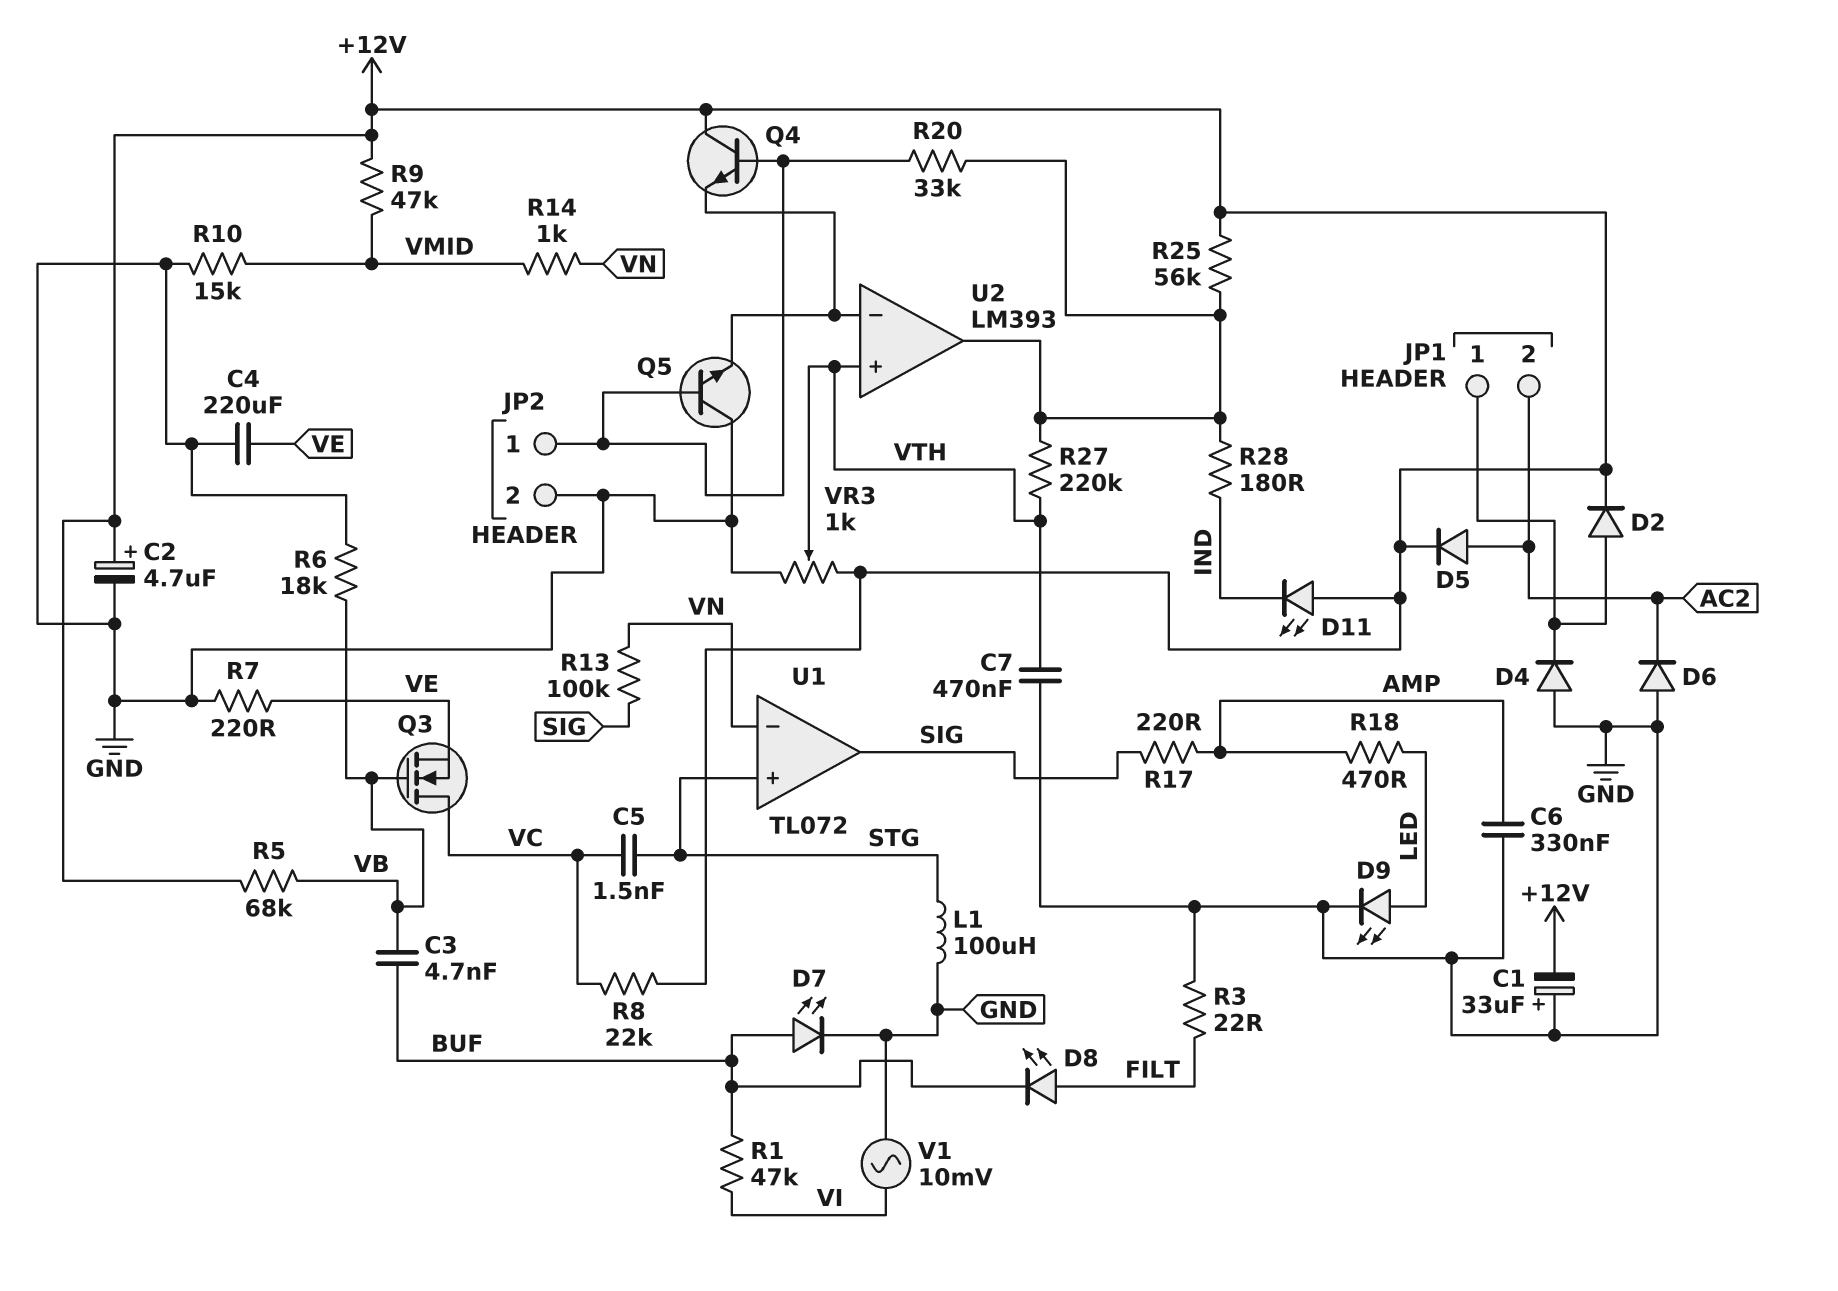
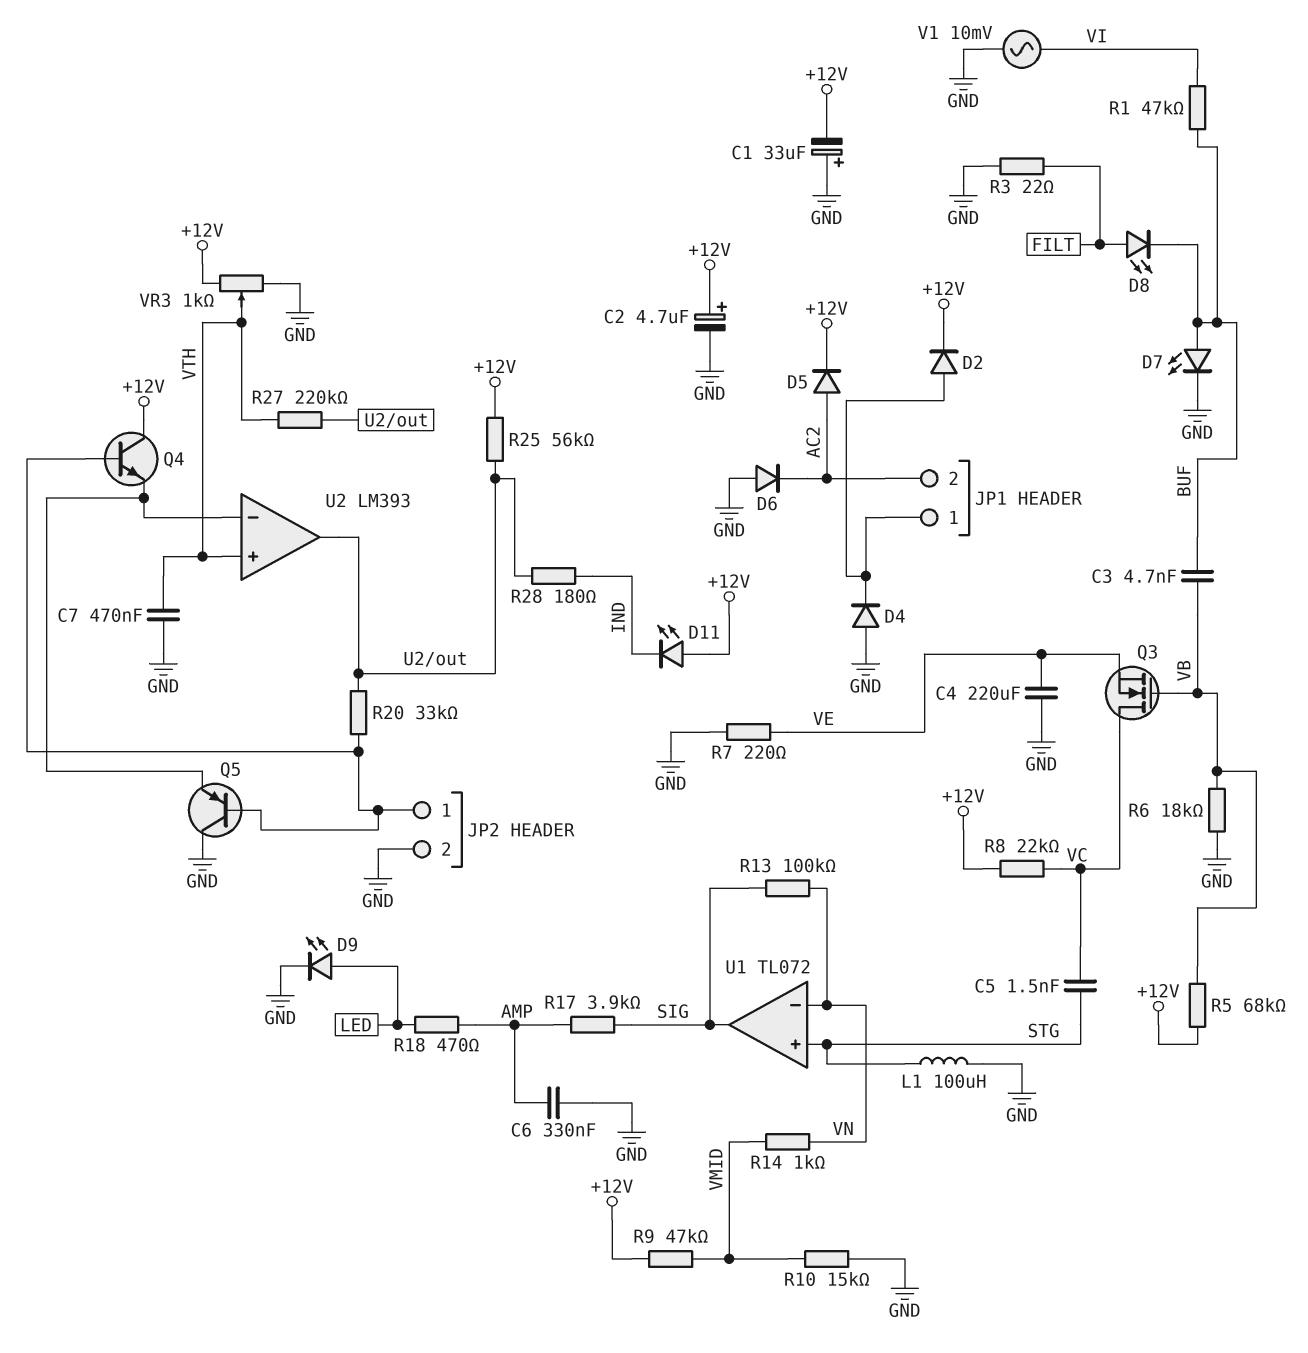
Q5: NPN (B JP2/1, C GND, E U2/in-) -> PNP (B JP2/1, C GND, E U2/in-)
R17: 220 (AMP, SIG) -> 3.9k (AMP, SIG)

